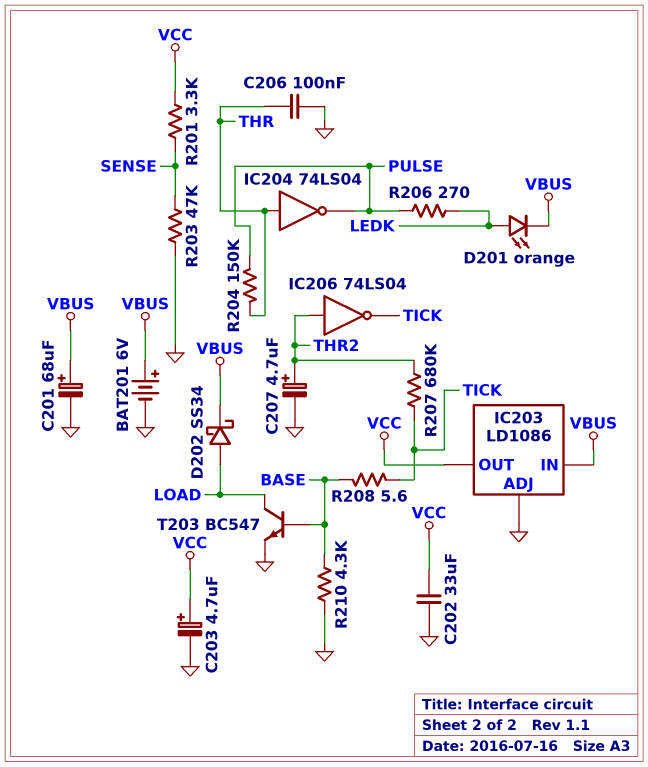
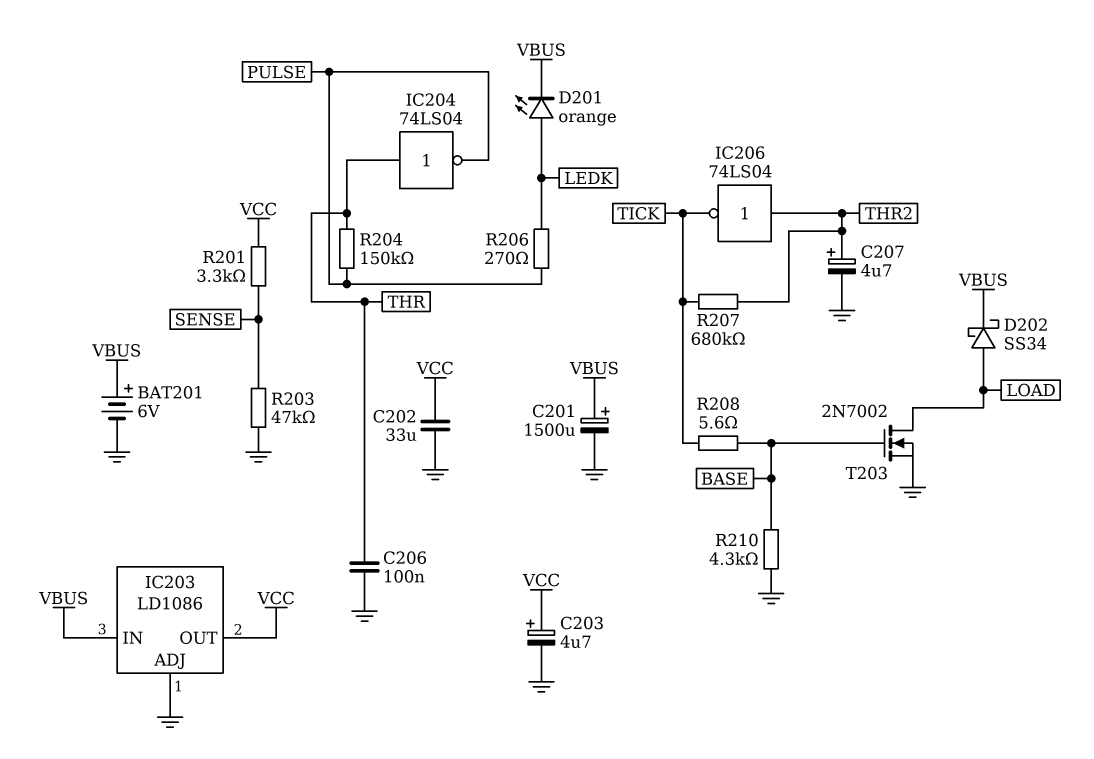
C201: 68uF (plus VBUS, minus GND) -> 1500uF (plus VBUS, minus GND)
T203: NPN BC547 (B BASE, C LOAD, E GND) -> NMOS 2N7002 (G BASE, D LOAD, S GND)

